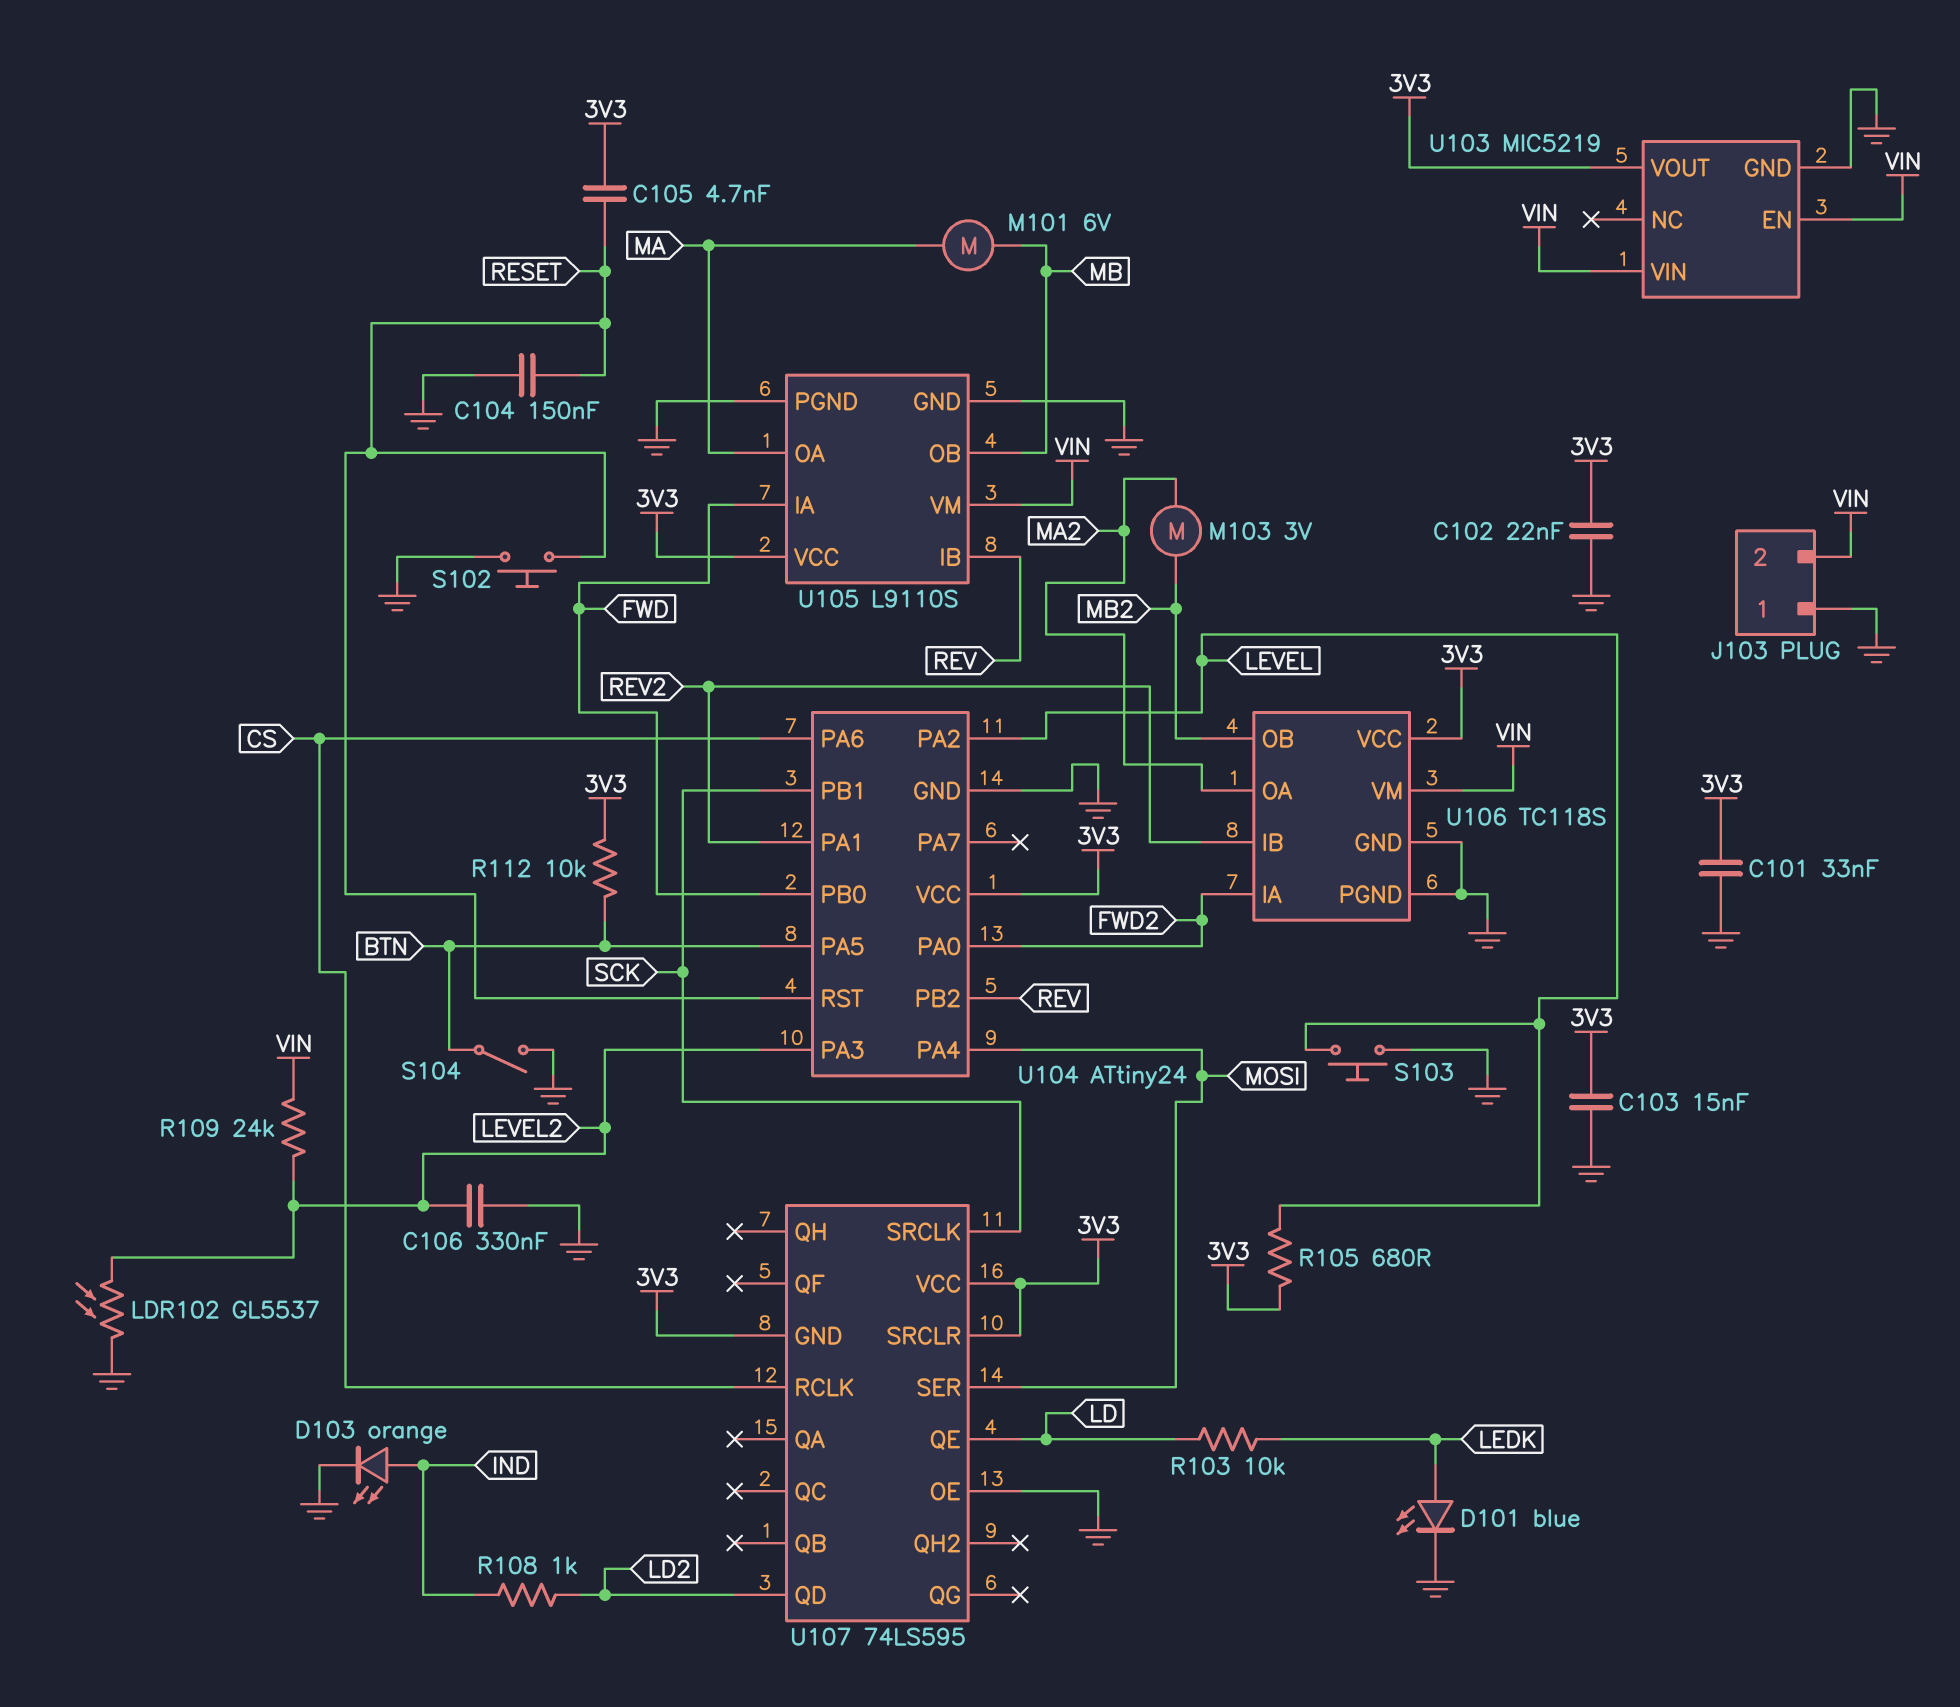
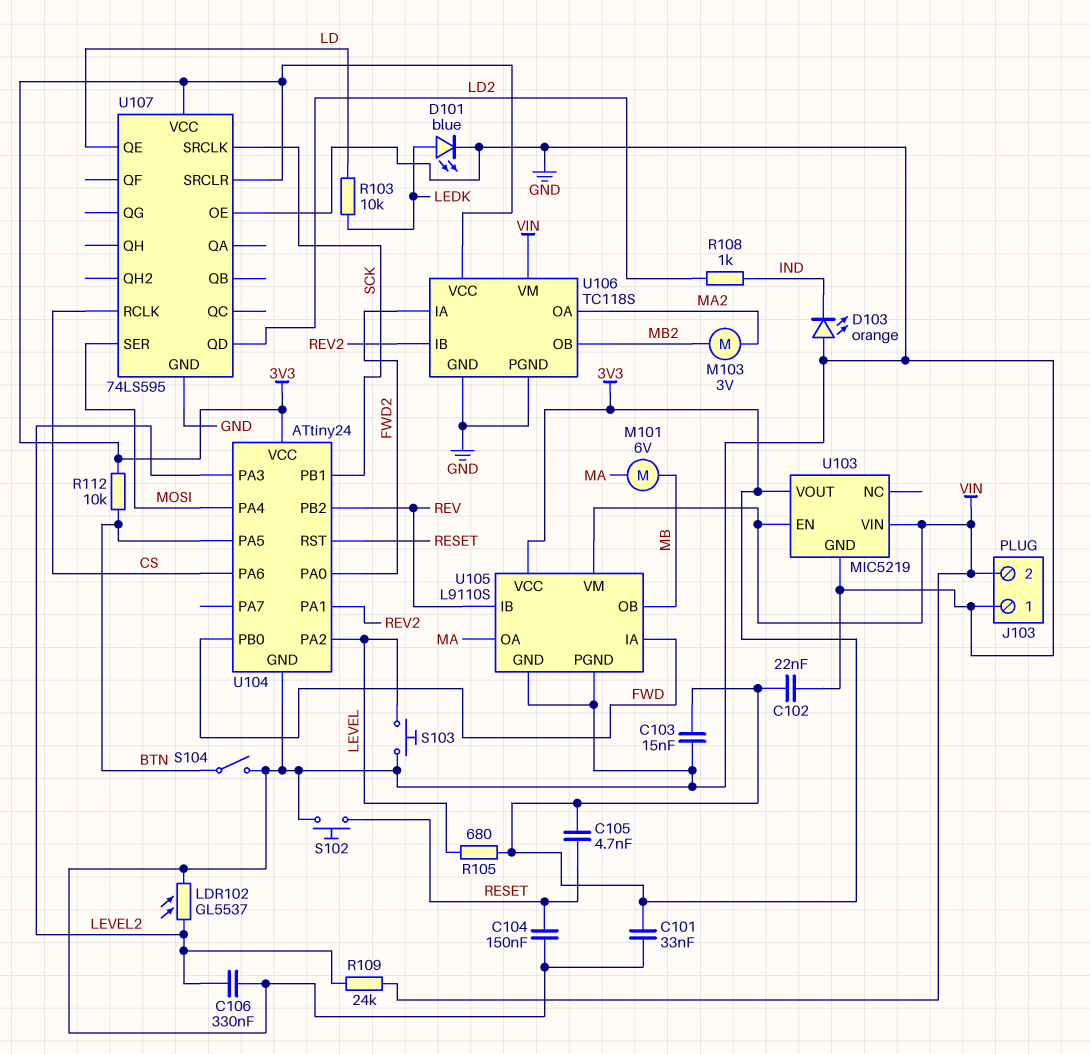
D103: LED orange (A IND, K GND) -> LED orange (A GND, K IND)
U107 pin GND: 3V3 -> GND

